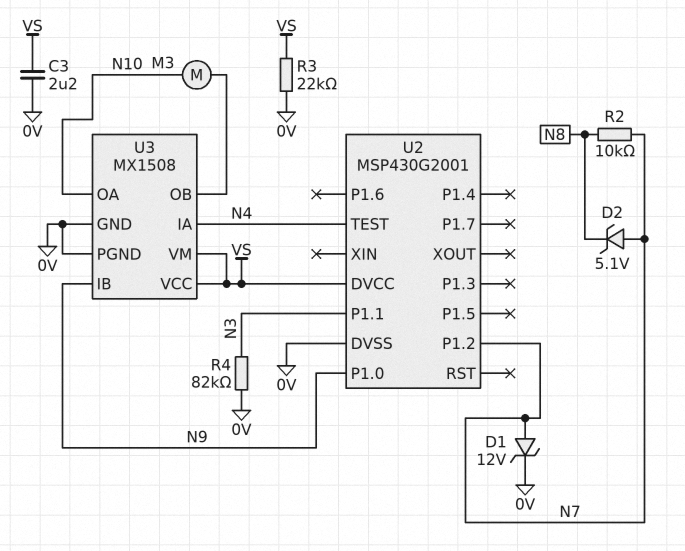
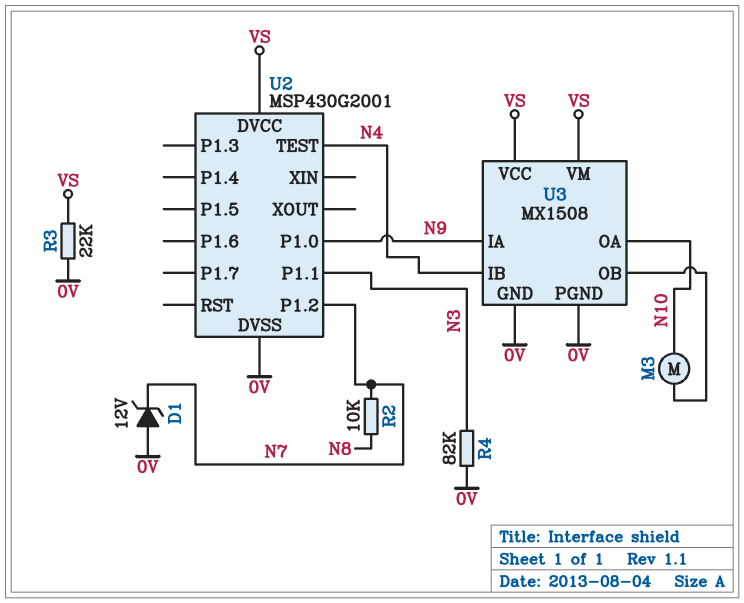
C3: 2.2uF (0V, VS) -> none
D1: zener 12V (A N7, K 0V) -> zener 12V (A 0V, K N7)
D2: zener 5.1V (A N7, K N8) -> none
U3 pin IA: N4 -> N9
U3 pin IB: N9 -> N4

